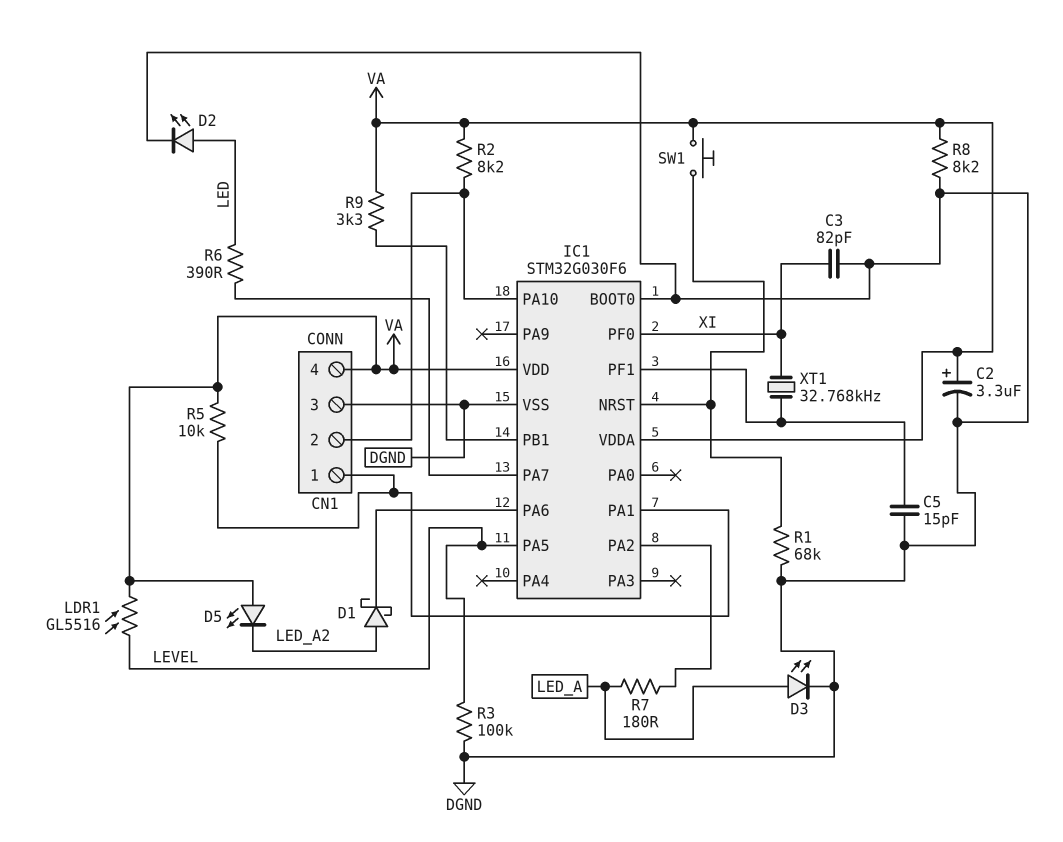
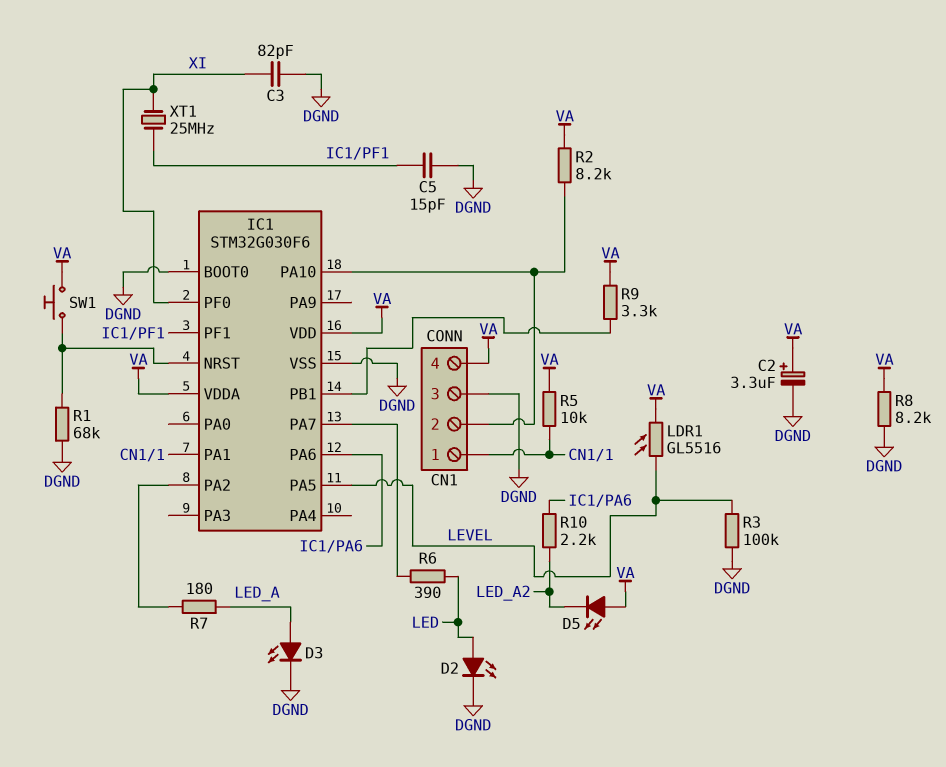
D1: schottky (A LED_A2, K IC1/PA6) -> none
R10: none -> 2.2k (IC1/PA6, LED_A2)
XT1: 32.768kHz (IC1/PF1, XI) -> 25MHz (IC1/PF1, XI)

